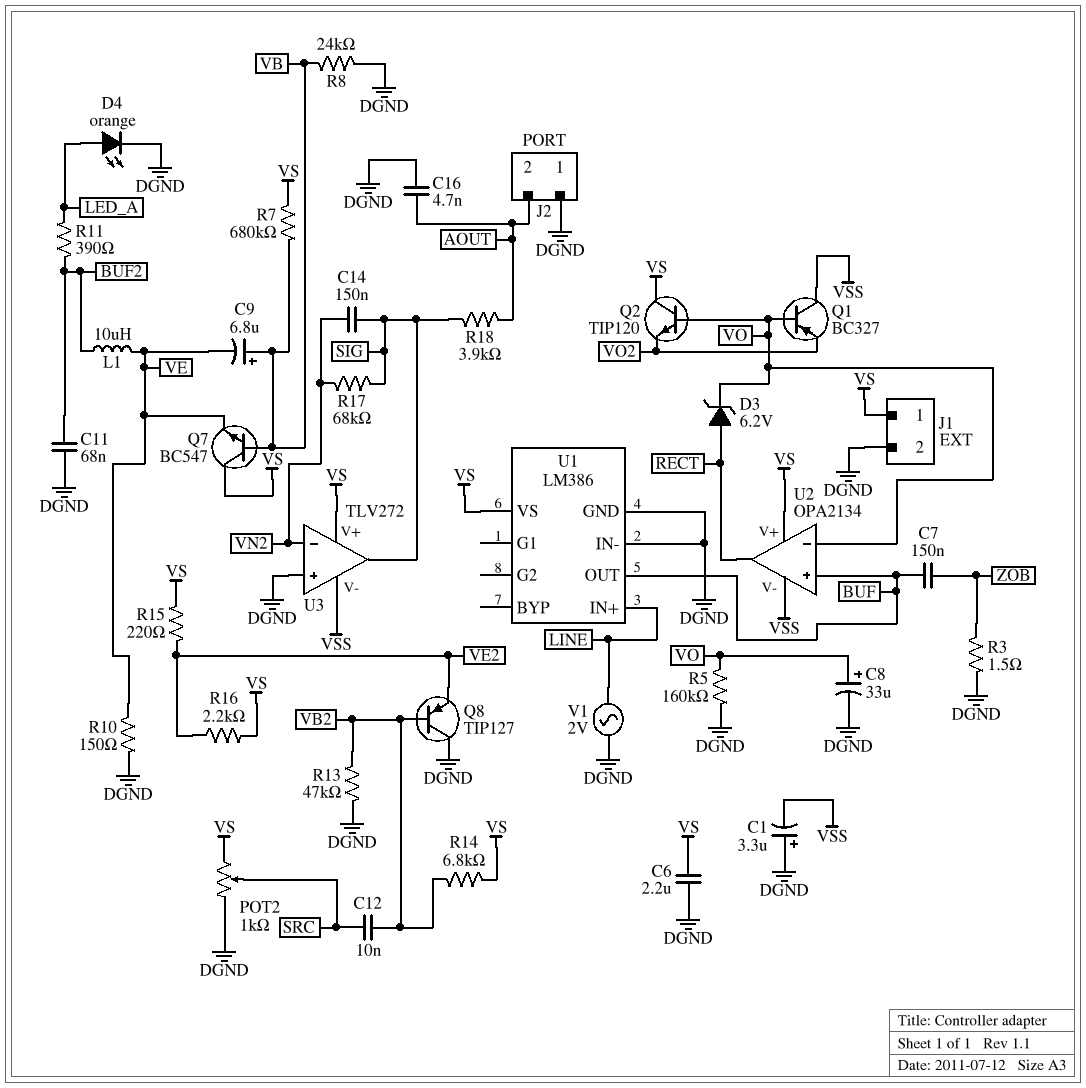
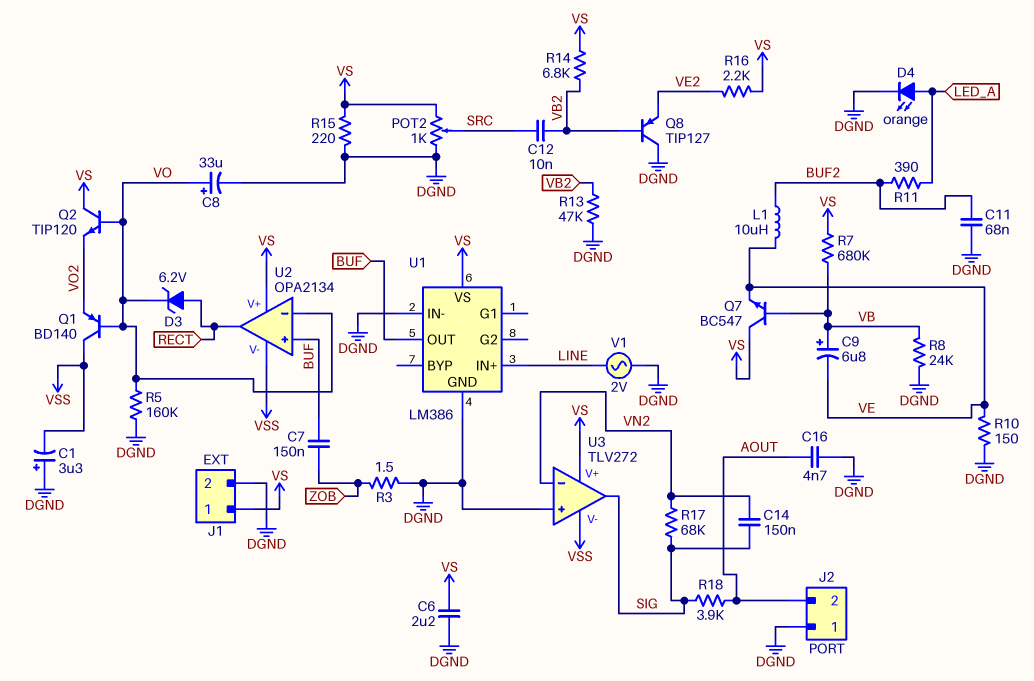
Q1: PNP BC327 (B VO, C VSS, E VO2) -> PNP BD140 (B VO, C VSS, E VO2)
R15: 220 (VE2, VS) -> 220 (DGND, VS)

